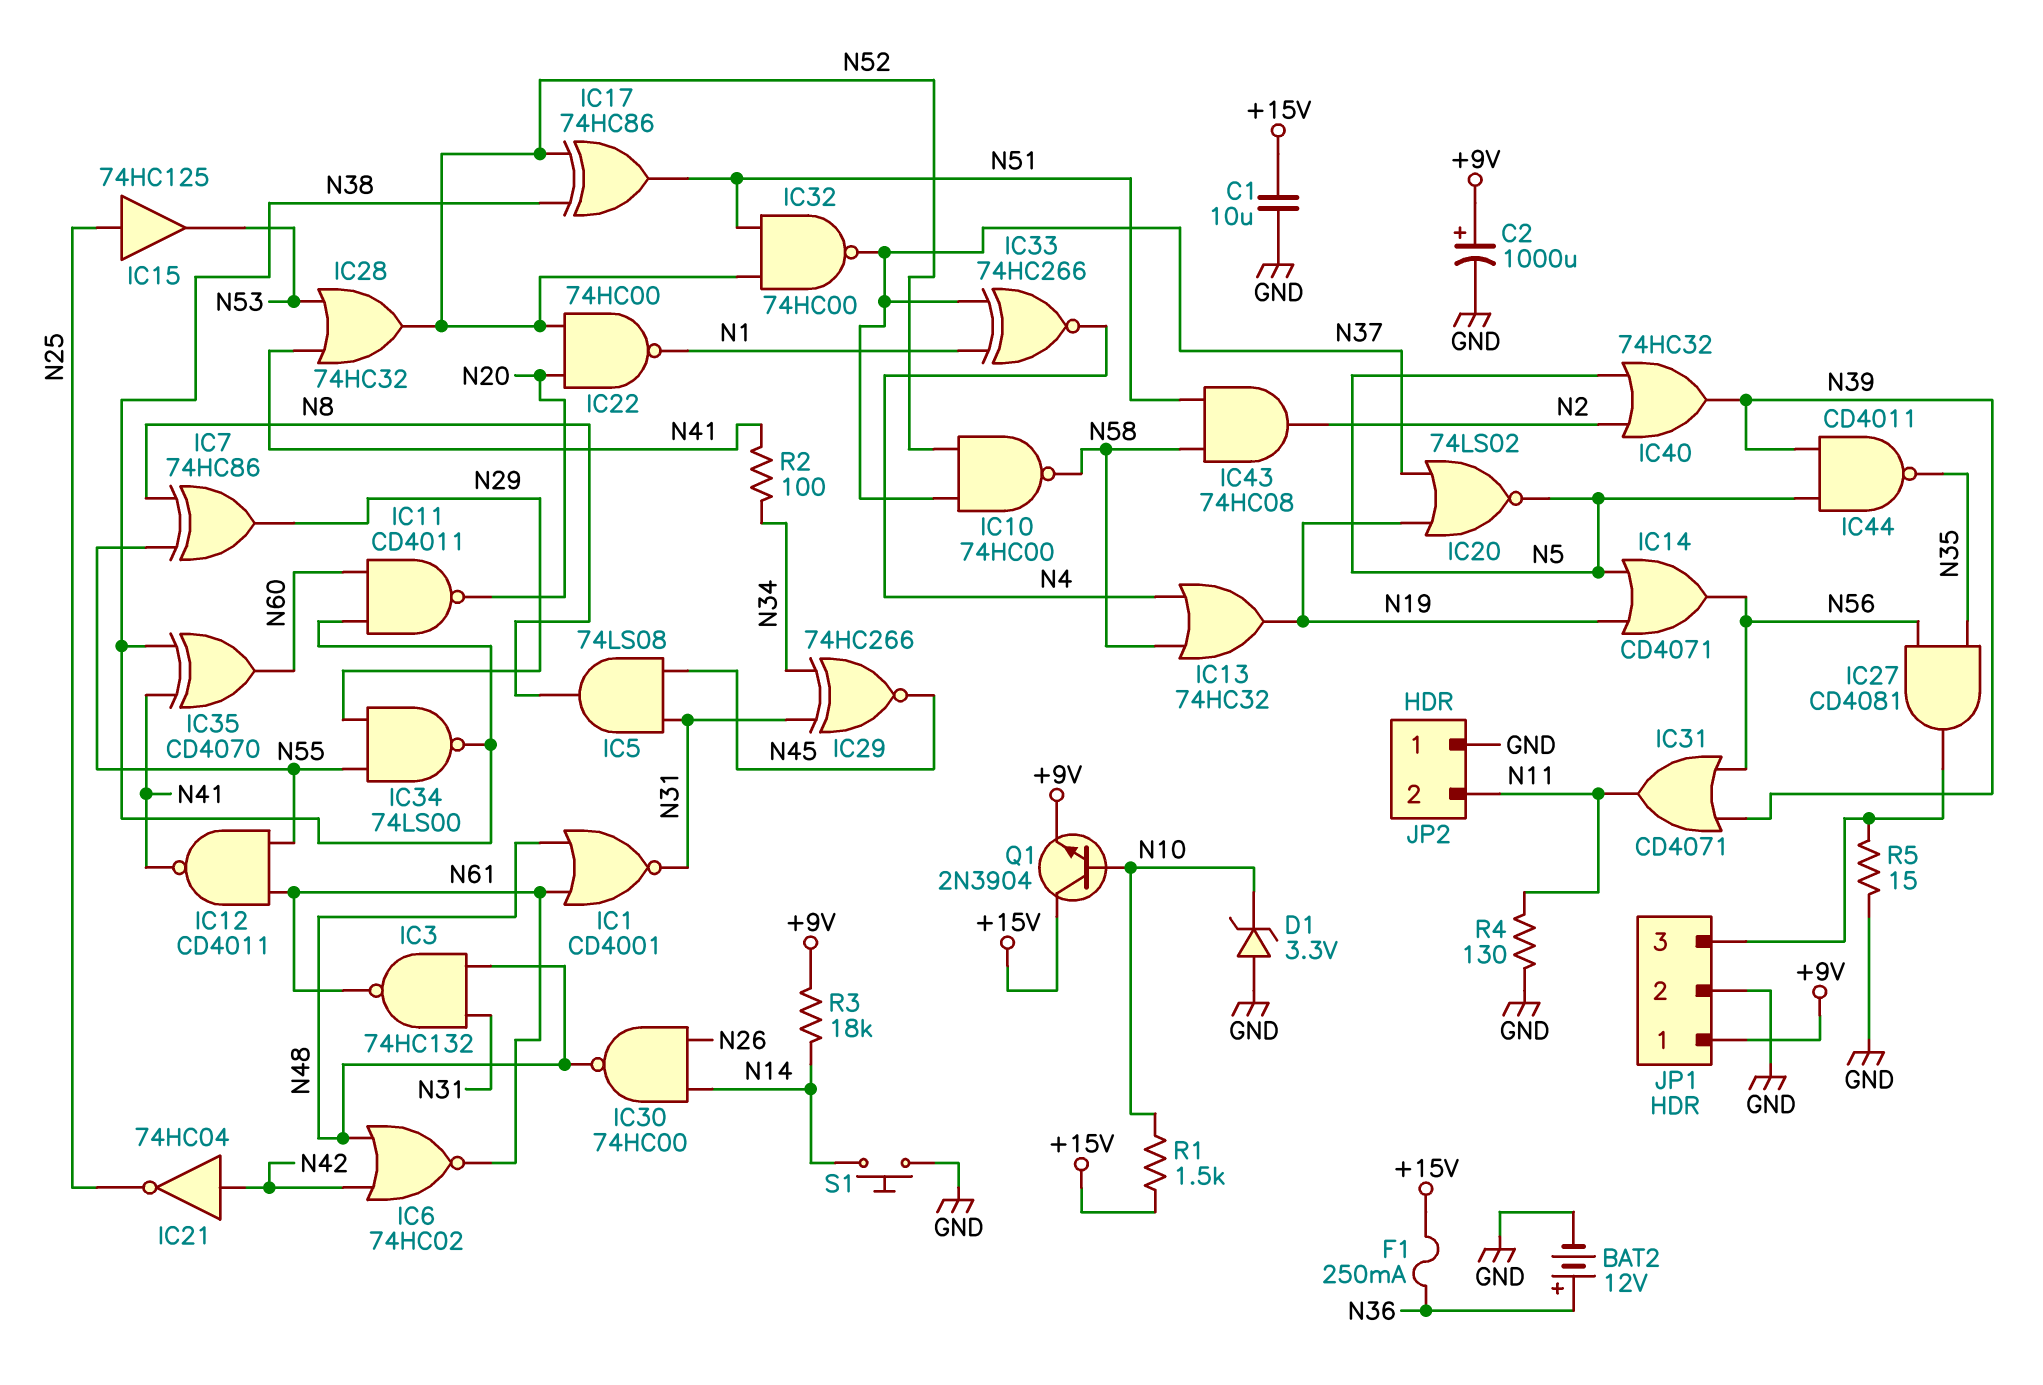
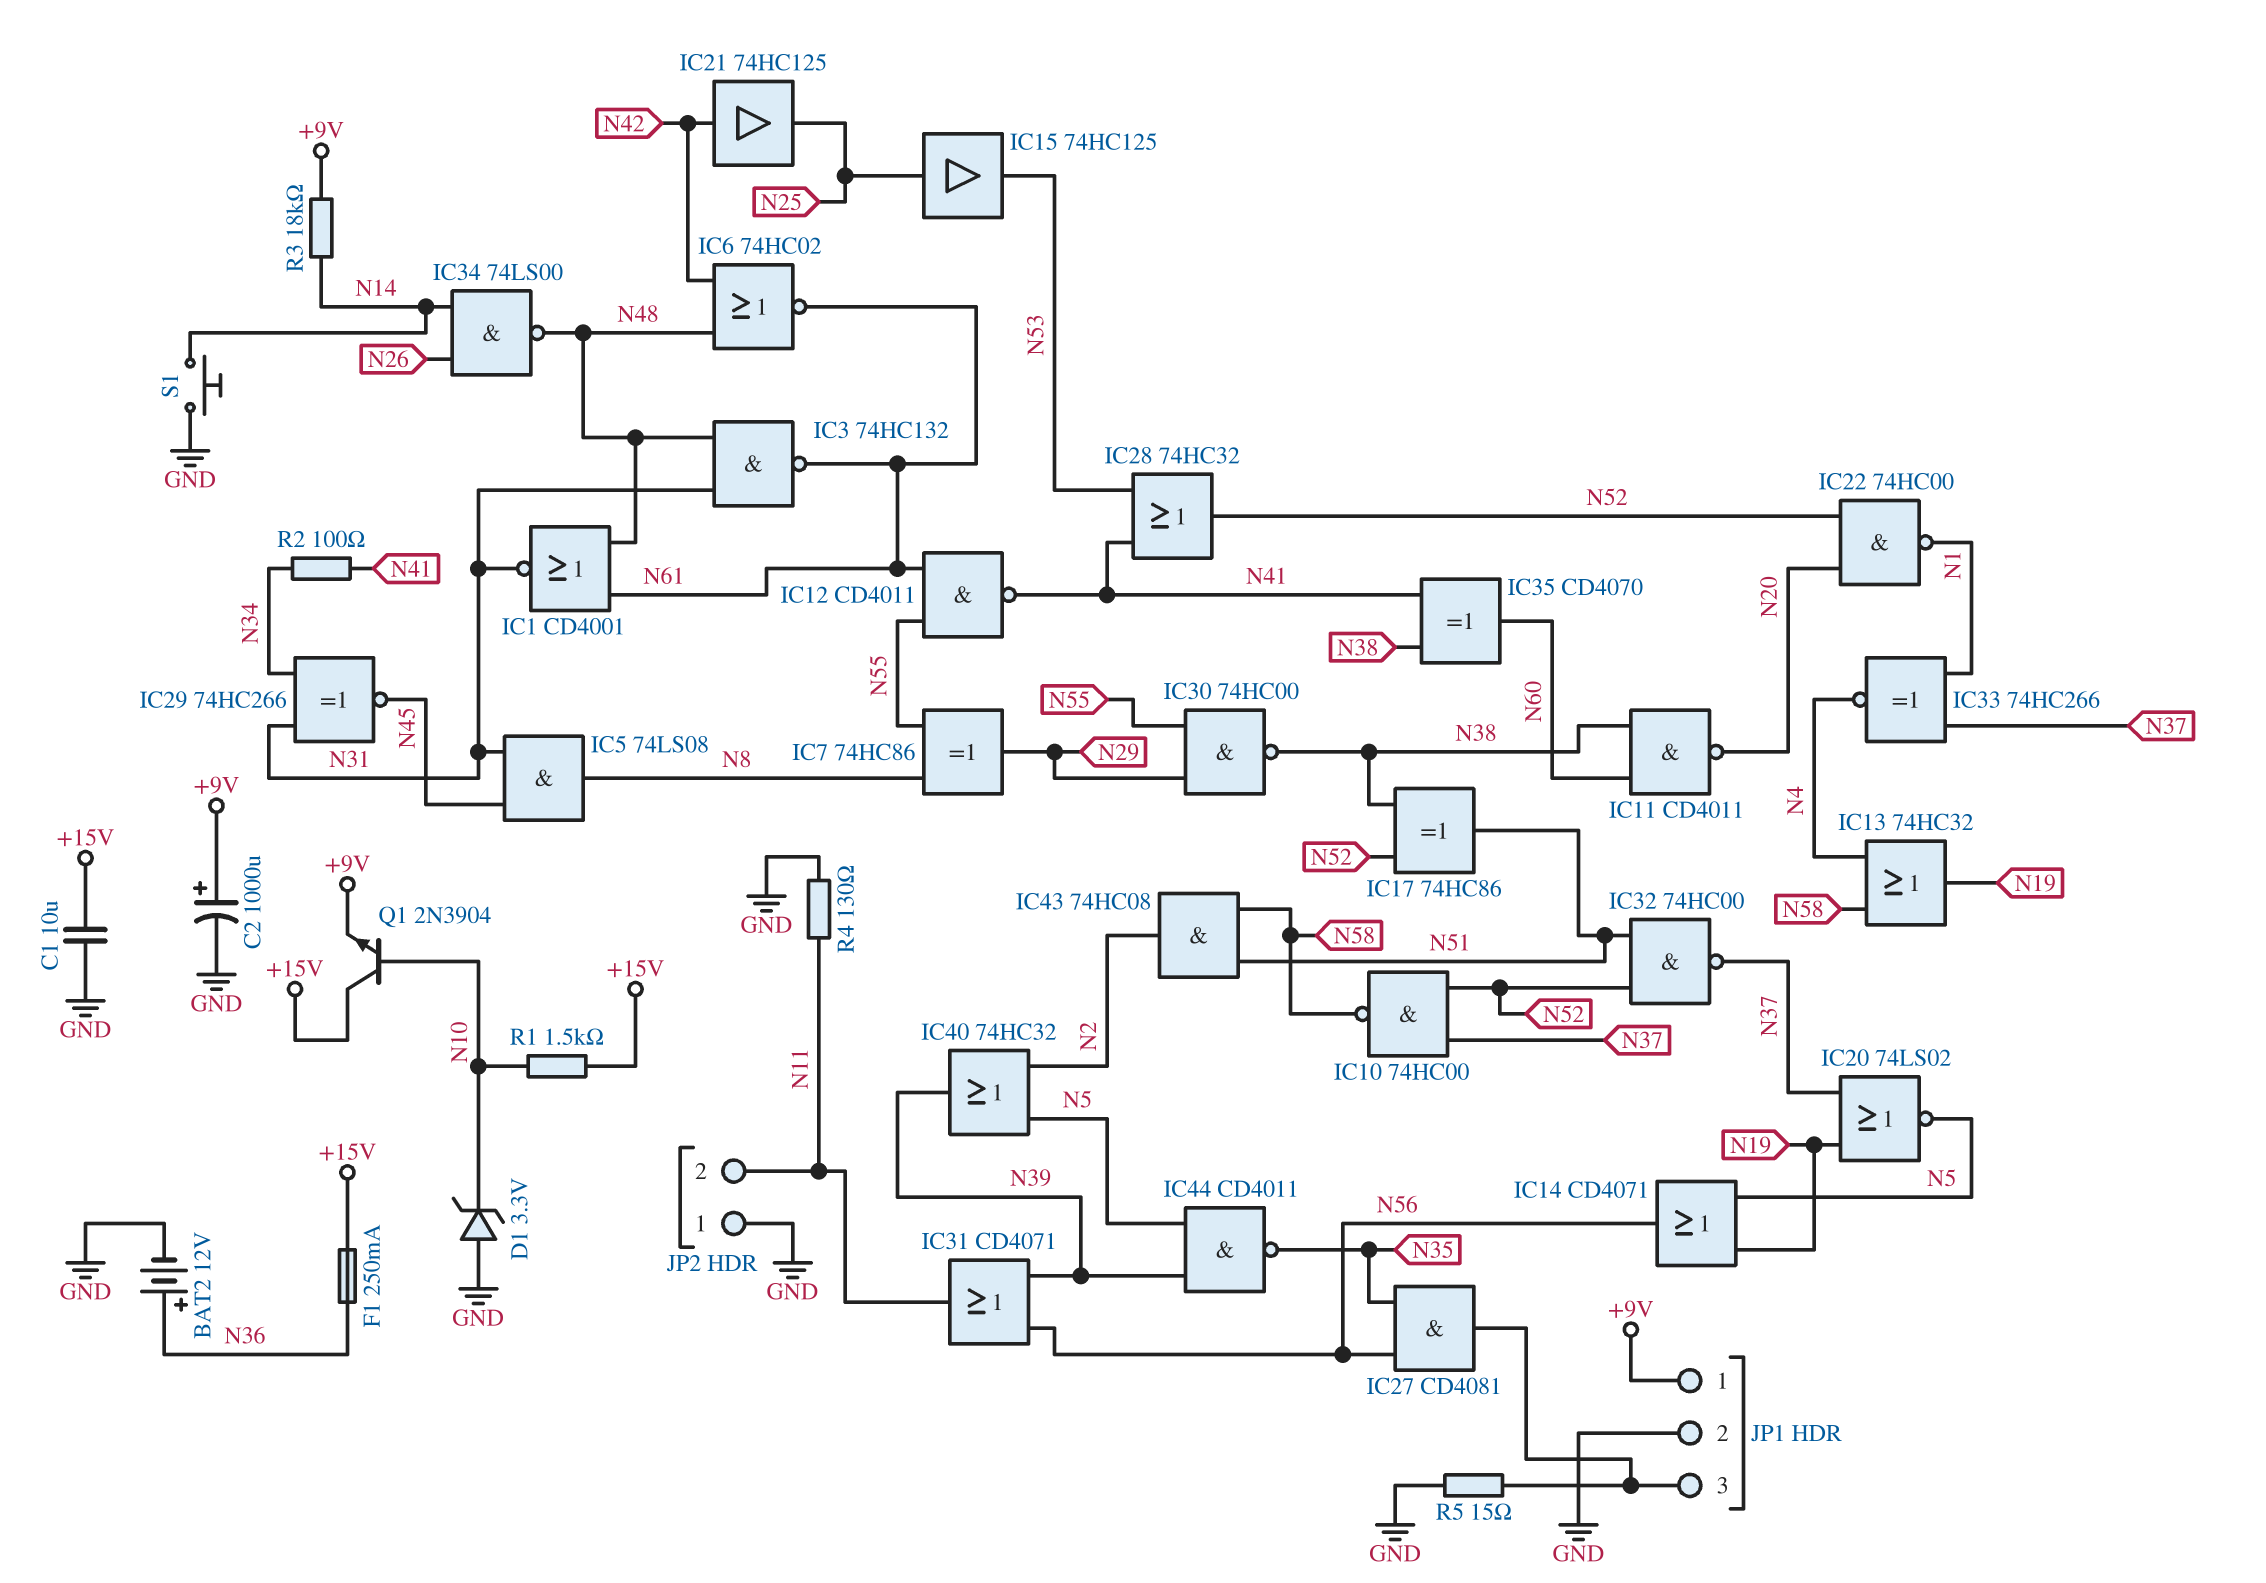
IC21: NOT 74HC04 (in N42, out N25) -> buffer 74HC125 (in N42, out N25)
IC30: NAND 74HC00 (in N14, in N26, out N48) -> NAND 74HC00 (in N29, in N55, out N38)
IC34: NAND 74LS00 (in N29, in N55, out N38) -> NAND 74LS00 (in N14, in N26, out N48)

